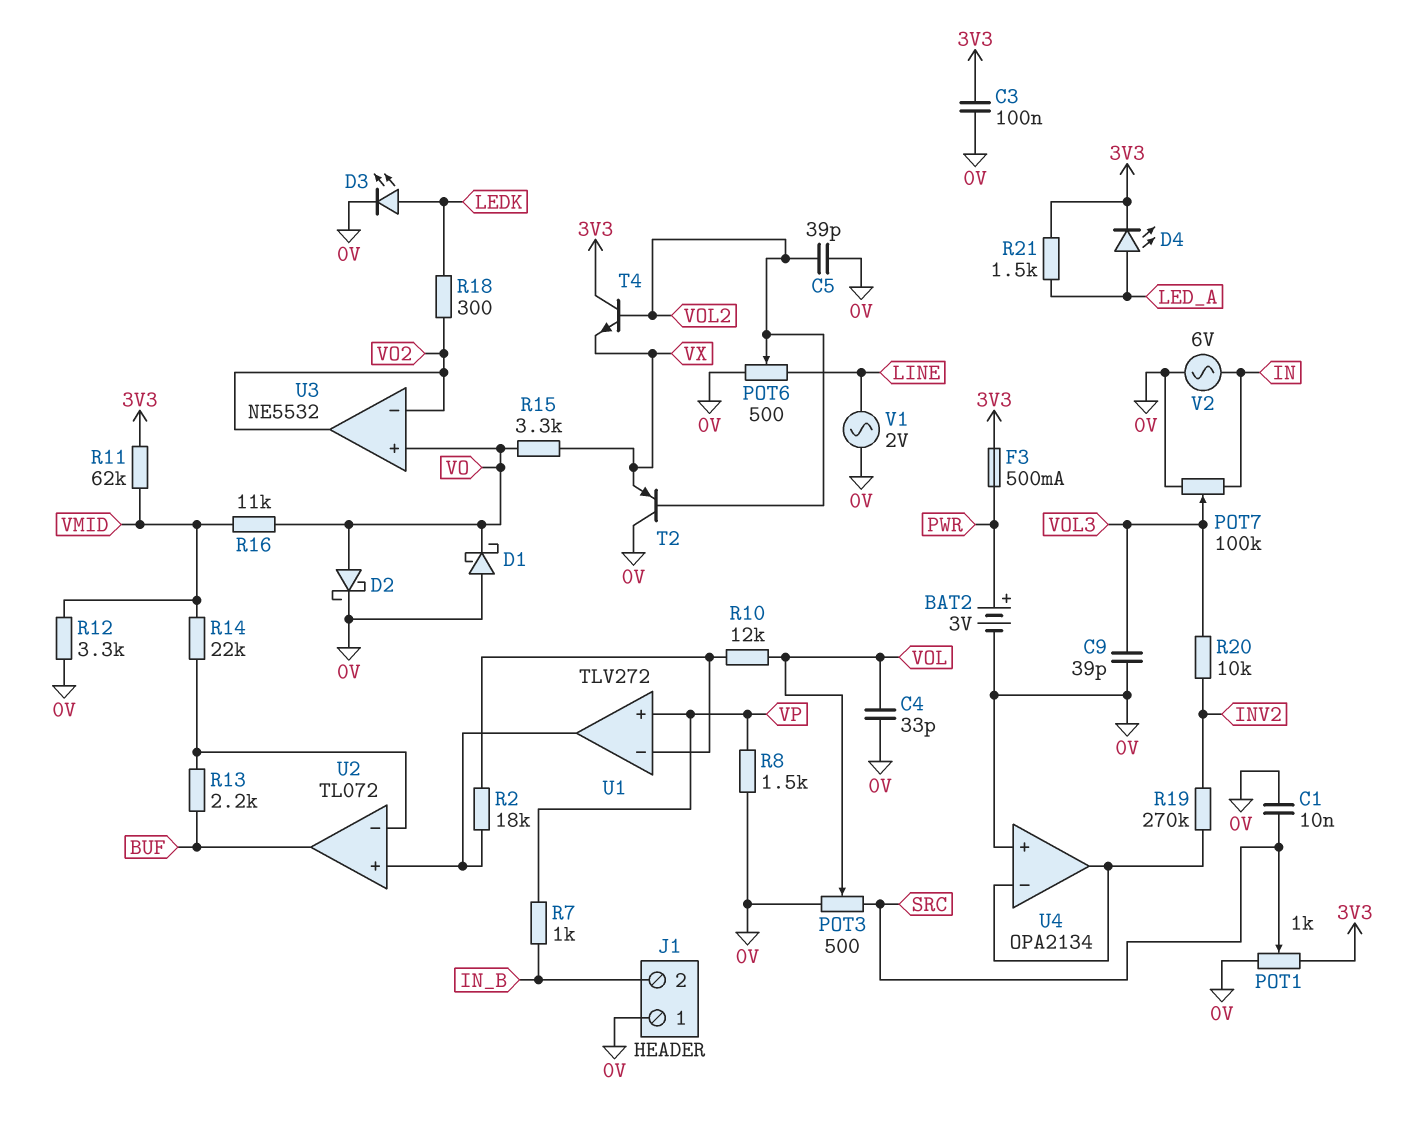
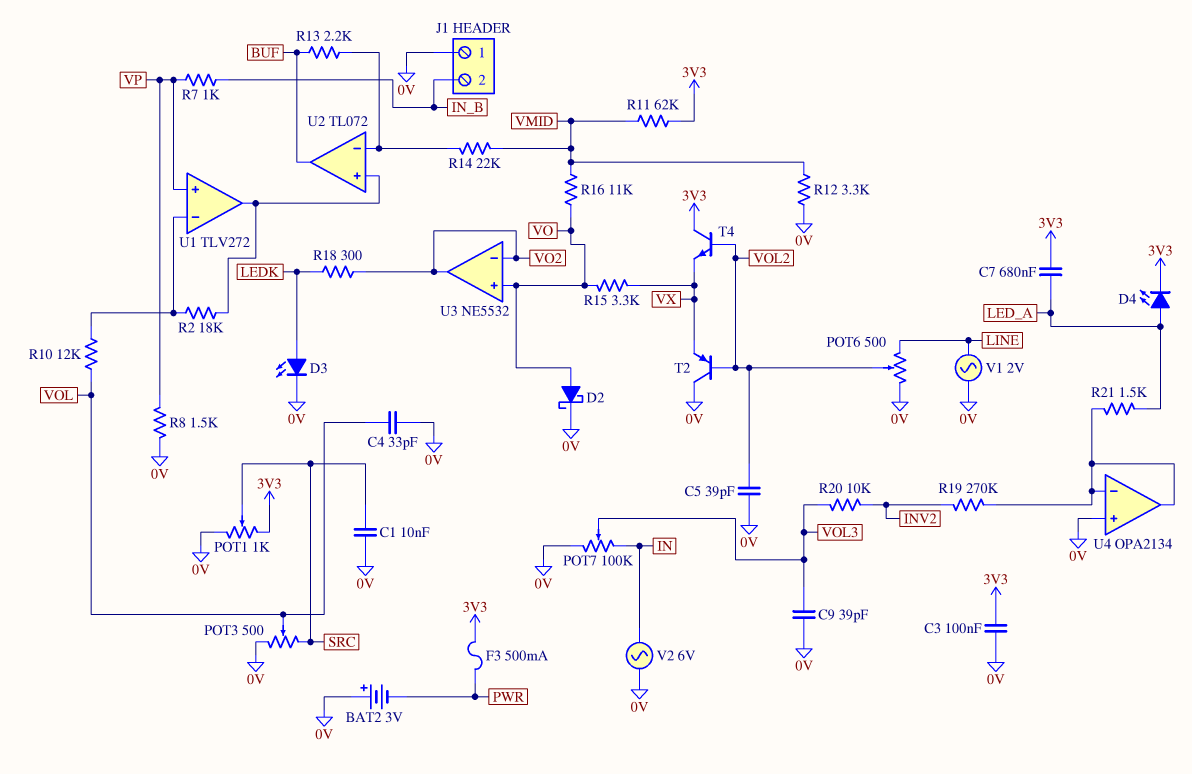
BAT2: 3V (plus PWR, minus 0V) -> 3V (plus 0V, minus PWR)
C7: none -> 680nF (3V3, LED_A)
D1: schottky (A 0V, K VO) -> none
R21: 1.5k (3V3, LED_A) -> 1.5k (LED_A, U4/in-)

